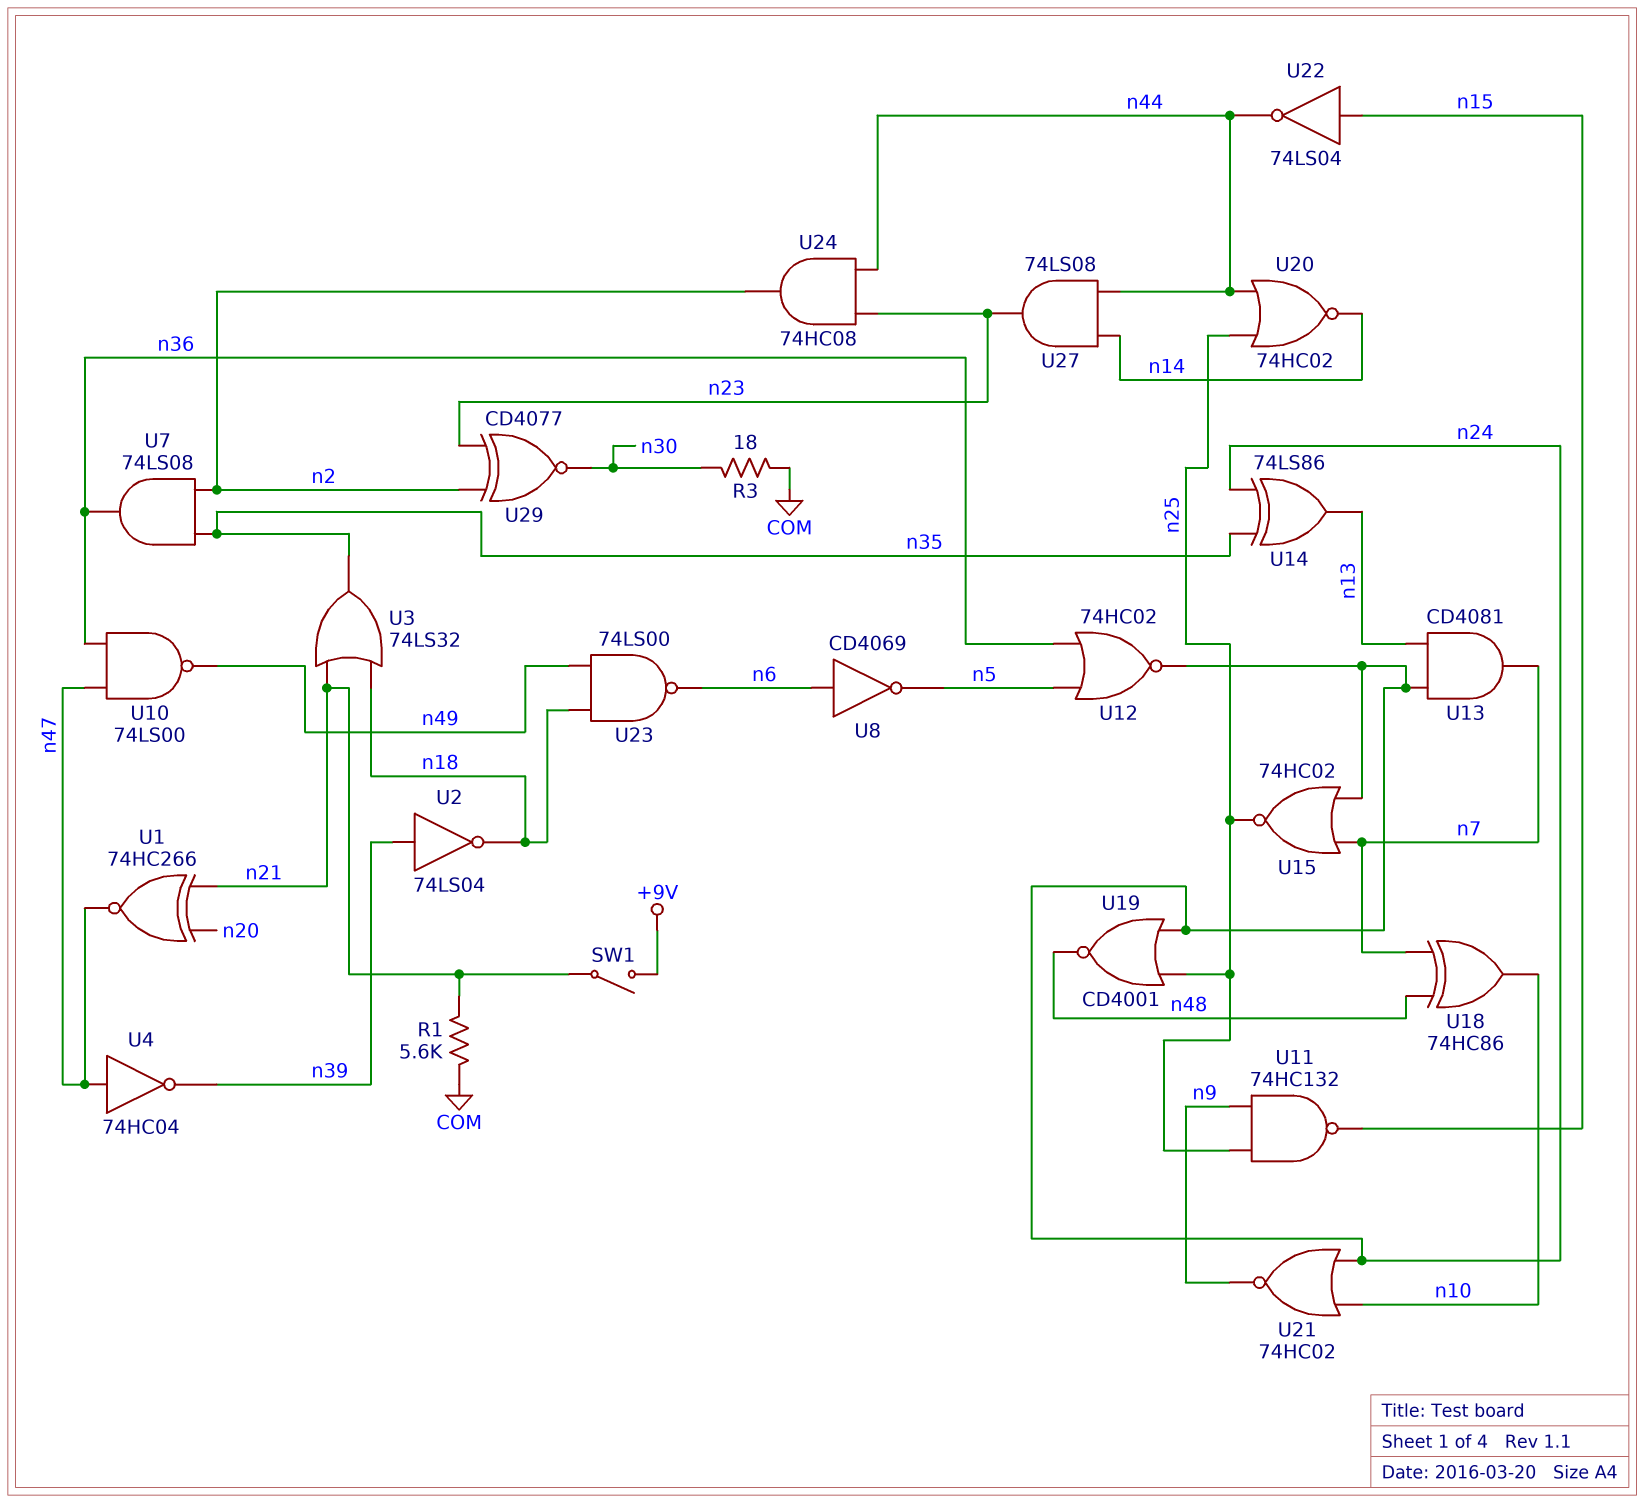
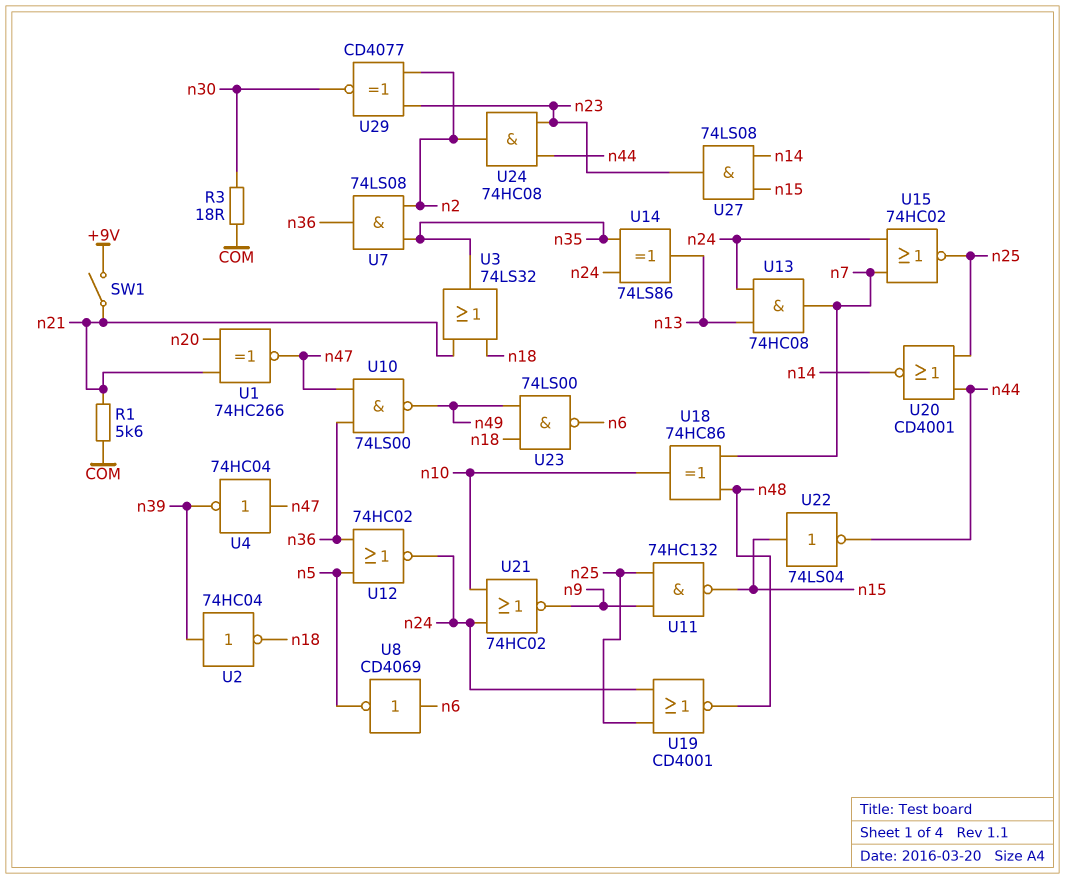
U2: NOT 74LS04 (in n39, out n18) -> NOT 74HC04 (in n39, out n18)
U13: AND CD4081 (in n13, in n24, out n7) -> AND 74HC08 (in n13, in n24, out n7)
U20: NOR 74HC02 (in n25, in n44, out n14) -> NOR CD4001 (in n25, in n44, out n14)
U27: AND 74LS08 (in n14, in n44, out n23) -> AND 74LS08 (in n14, in n15, out n23)

